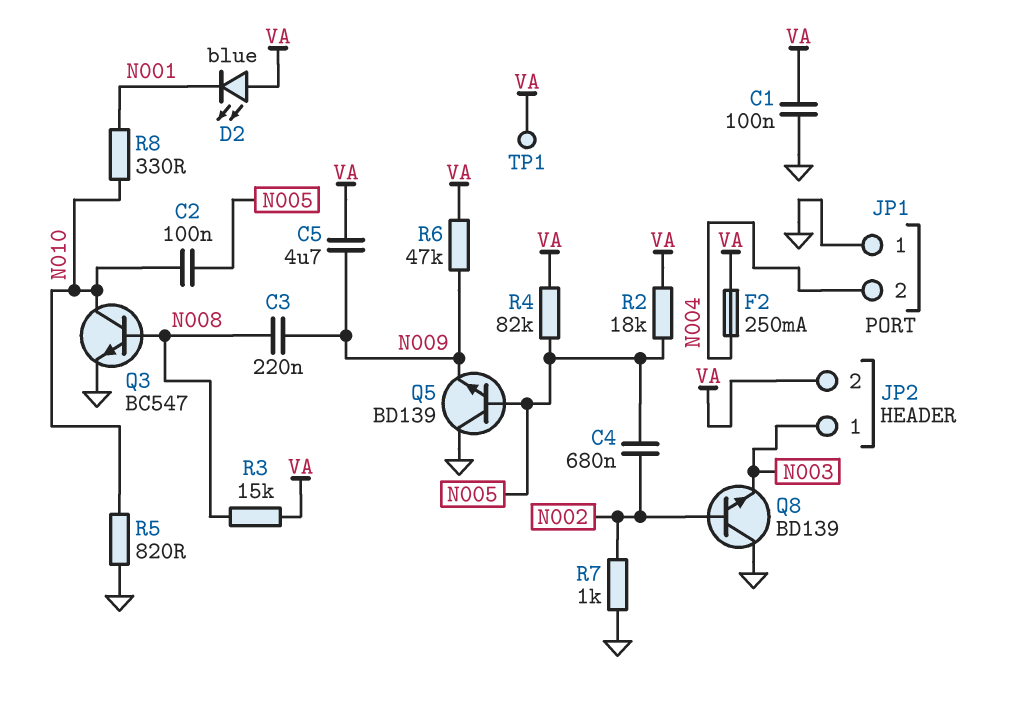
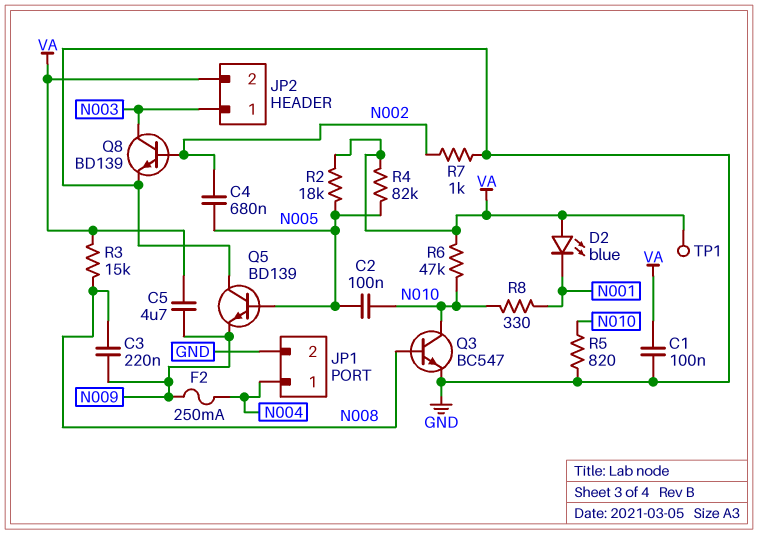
F2: 250mA (N004, VA) -> 250mA (N004, N009)
JP1 pin 1: GND -> N004
JP1 pin 2: N004 -> GND
Q8: NPN BD139 (B N002, C GND, E N003) -> NPN BD139 (B N002, C N003, E GND)
R6: 47k (N009, VA) -> 47k (N010, VA)

